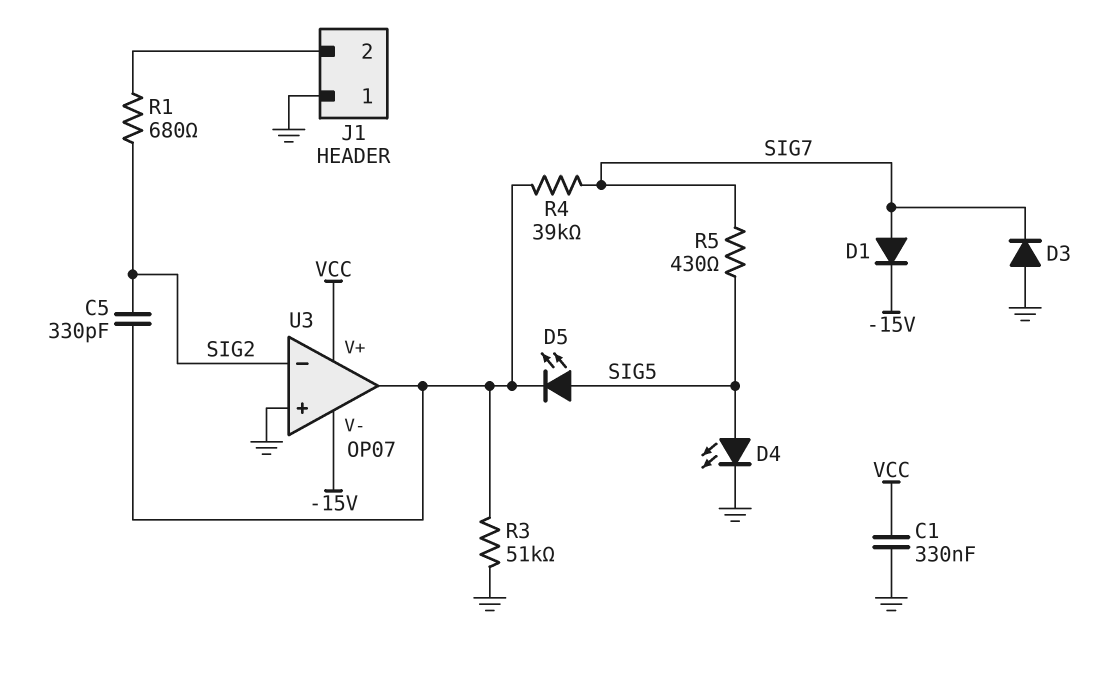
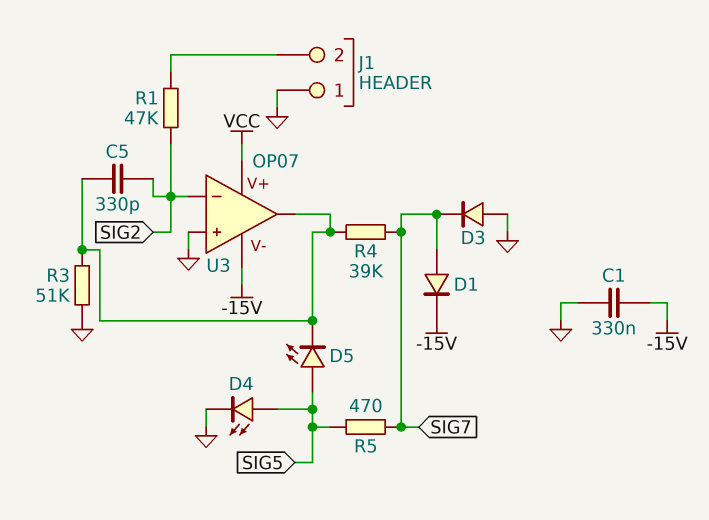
C1: 330nF (GND, VCC) -> 330nF (-15V, GND)
R1: 680 (J1/2, SIG2) -> 47k (J1/2, SIG2)
R5: 430 (SIG5, SIG7) -> 470 (SIG5, SIG7)

